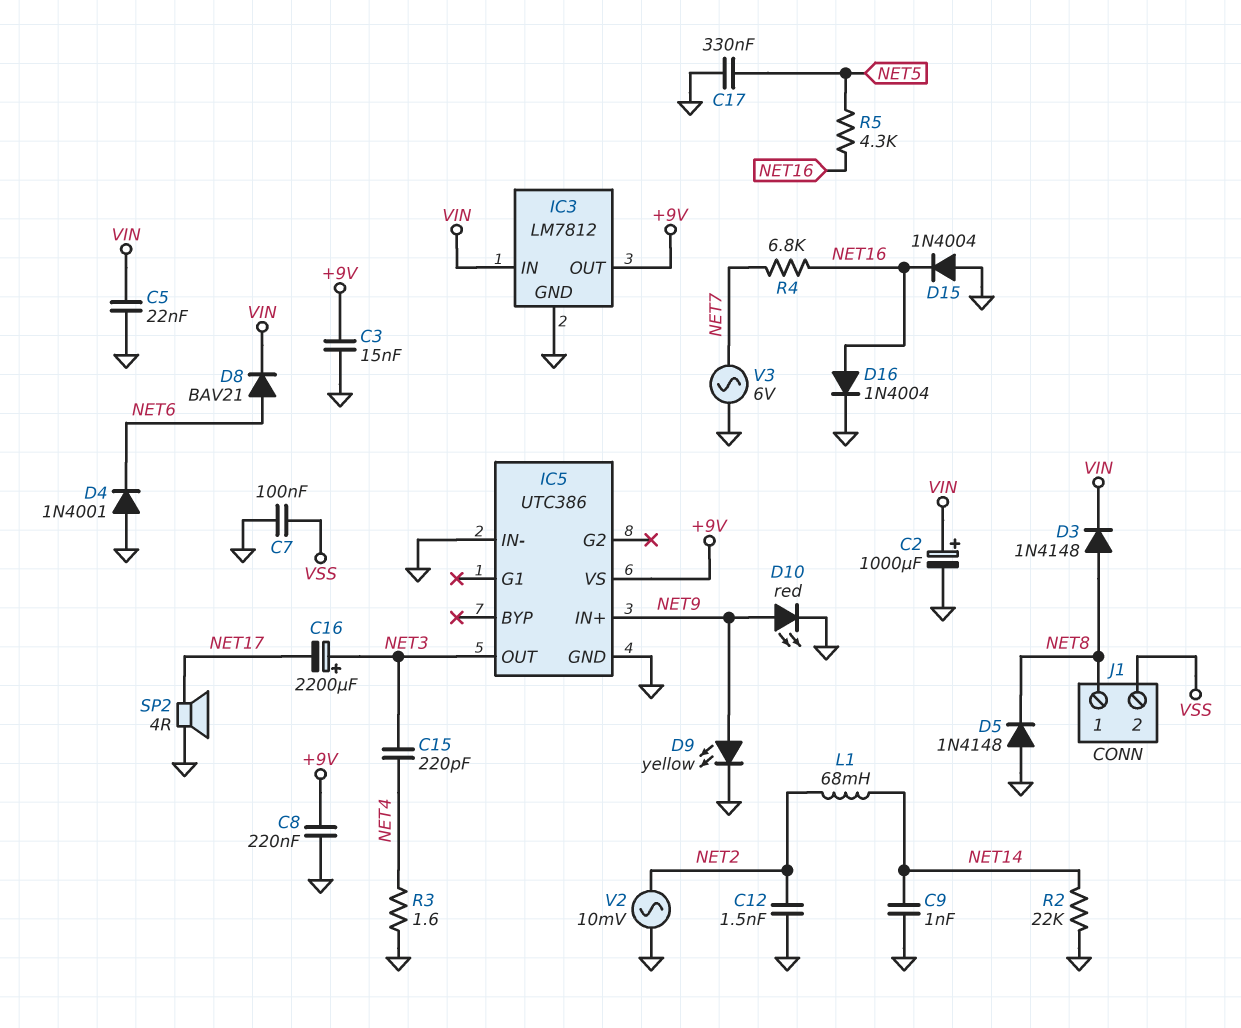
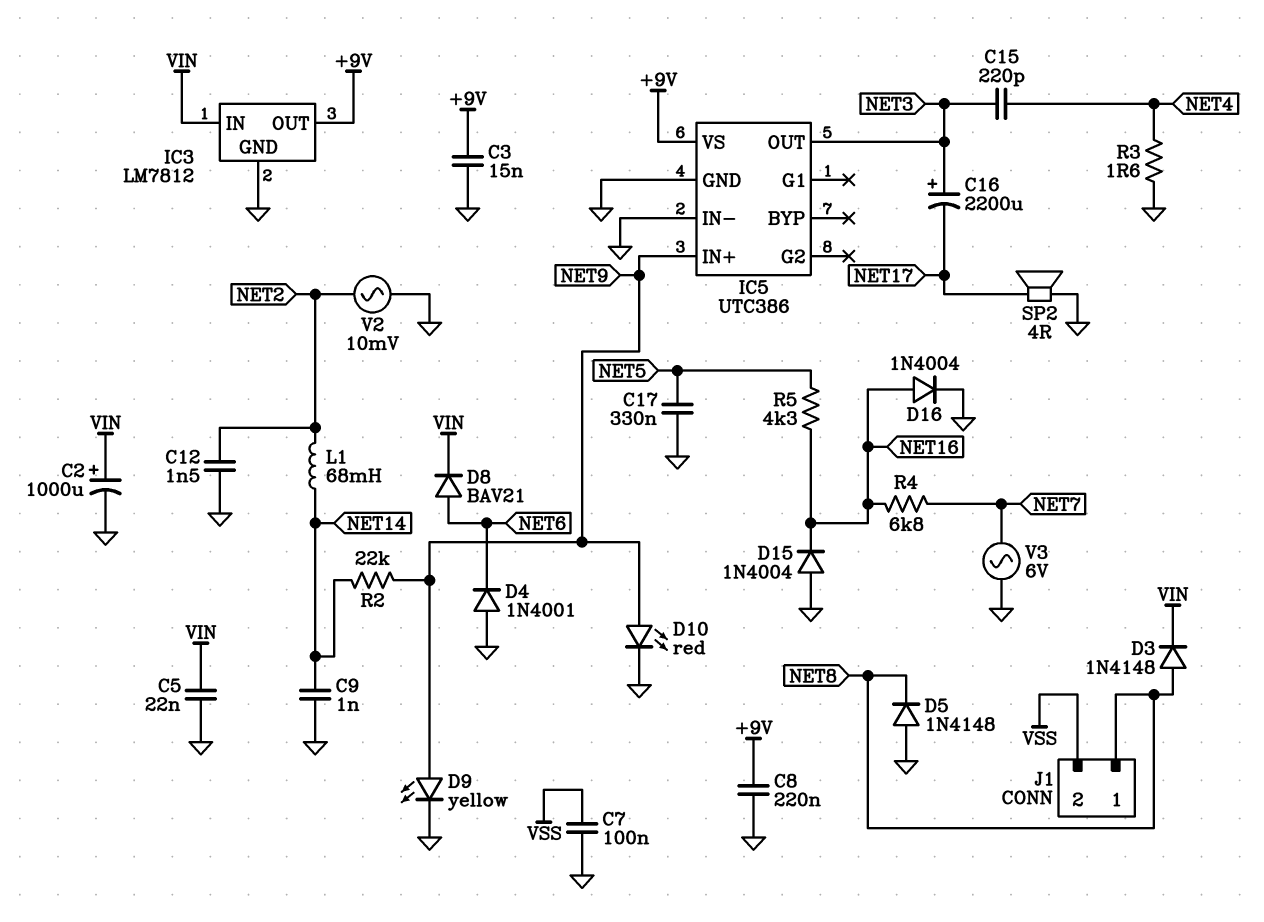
R2: 22k (GND, NET14) -> 22k (NET9, NET14)

